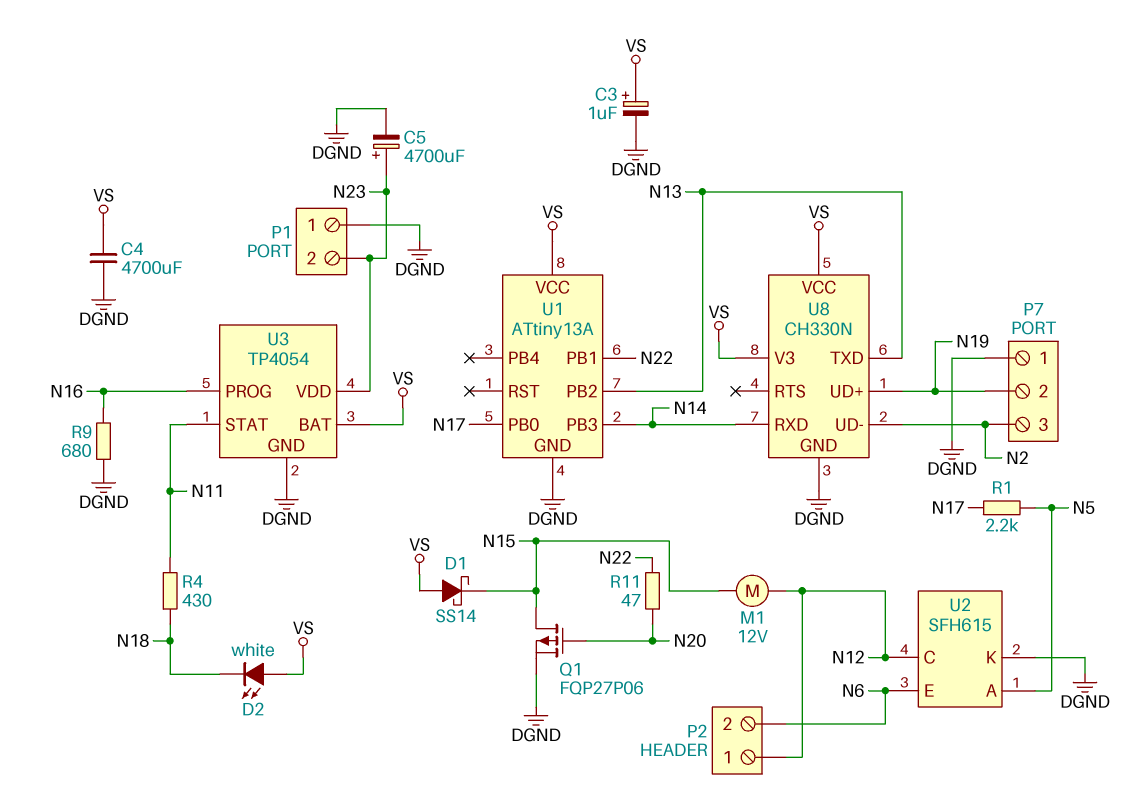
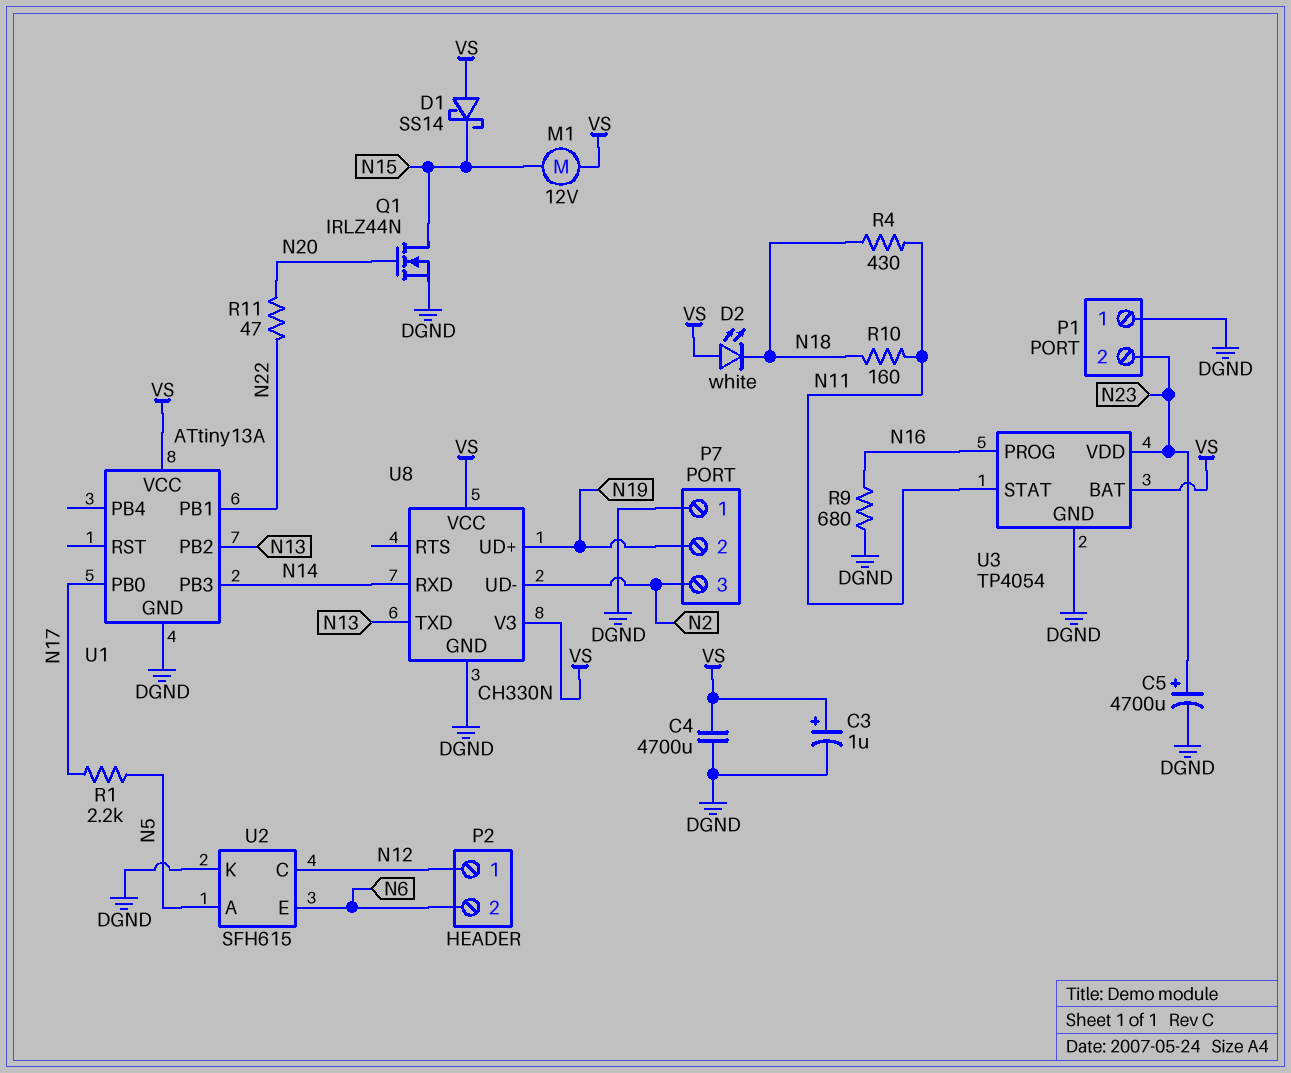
M1: motor 12V (N12, N15) -> motor 12V (N15, VS)
Q1: PMOS FQP27P06 (G N20, D N15, S DGND) -> NMOS IRLZ44N (G N20, D N15, S DGND)
R10: none -> 160 (N11, N18)

